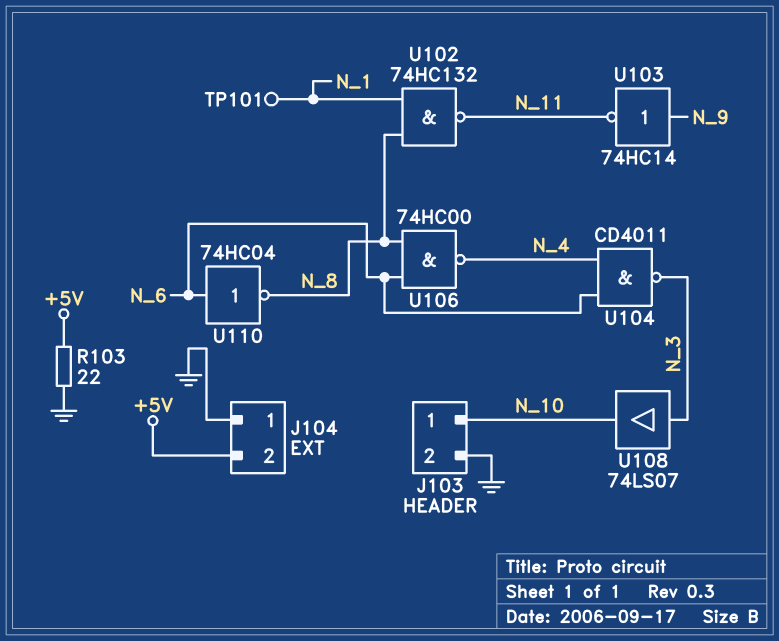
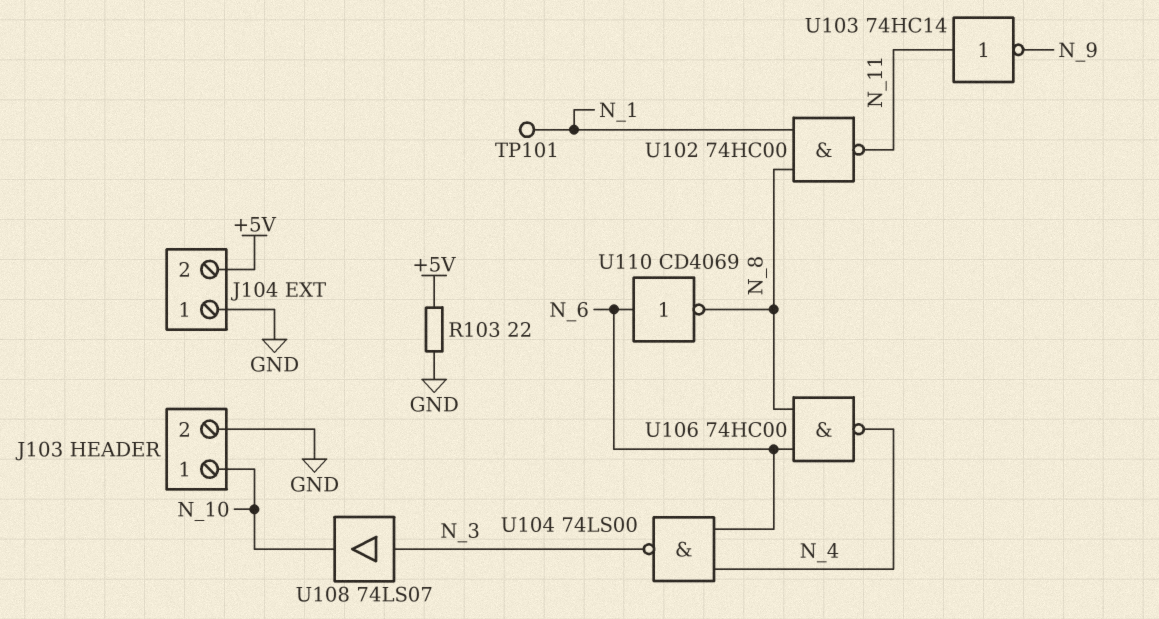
U102: NAND 74HC132 (in N_1, in N_8, out N_11) -> NAND 74HC00 (in N_1, in N_8, out N_11)
U103: NOT 74HC14 (in N_9, out N_11) -> NOT 74HC14 (in N_11, out N_9)
U104: NAND CD4011 (in N_4, in N_6, out N_3) -> NAND 74LS00 (in N_4, in N_6, out N_3)
U110: NOT 74HC04 (in N_6, out N_8) -> NOT CD4069 (in N_6, out N_8)

